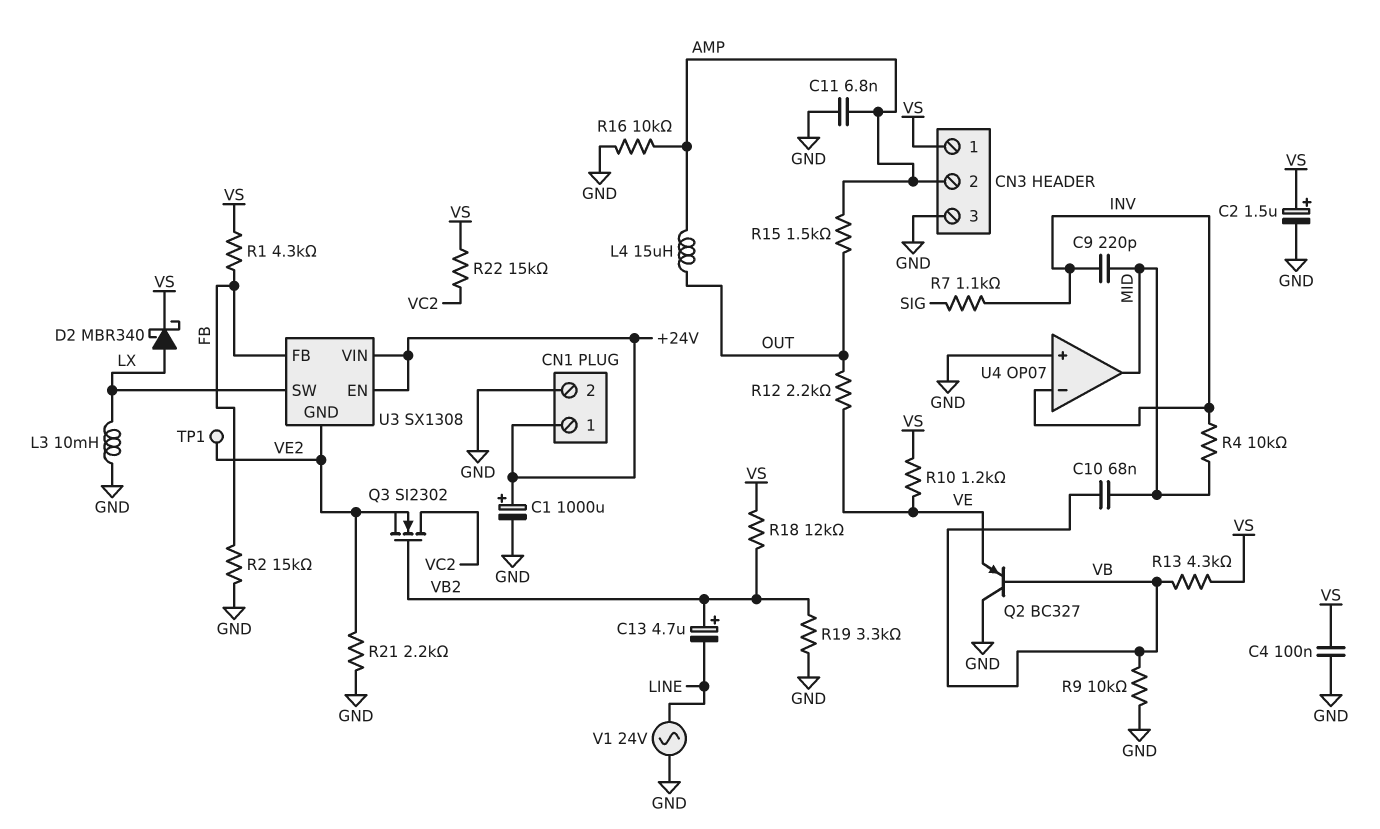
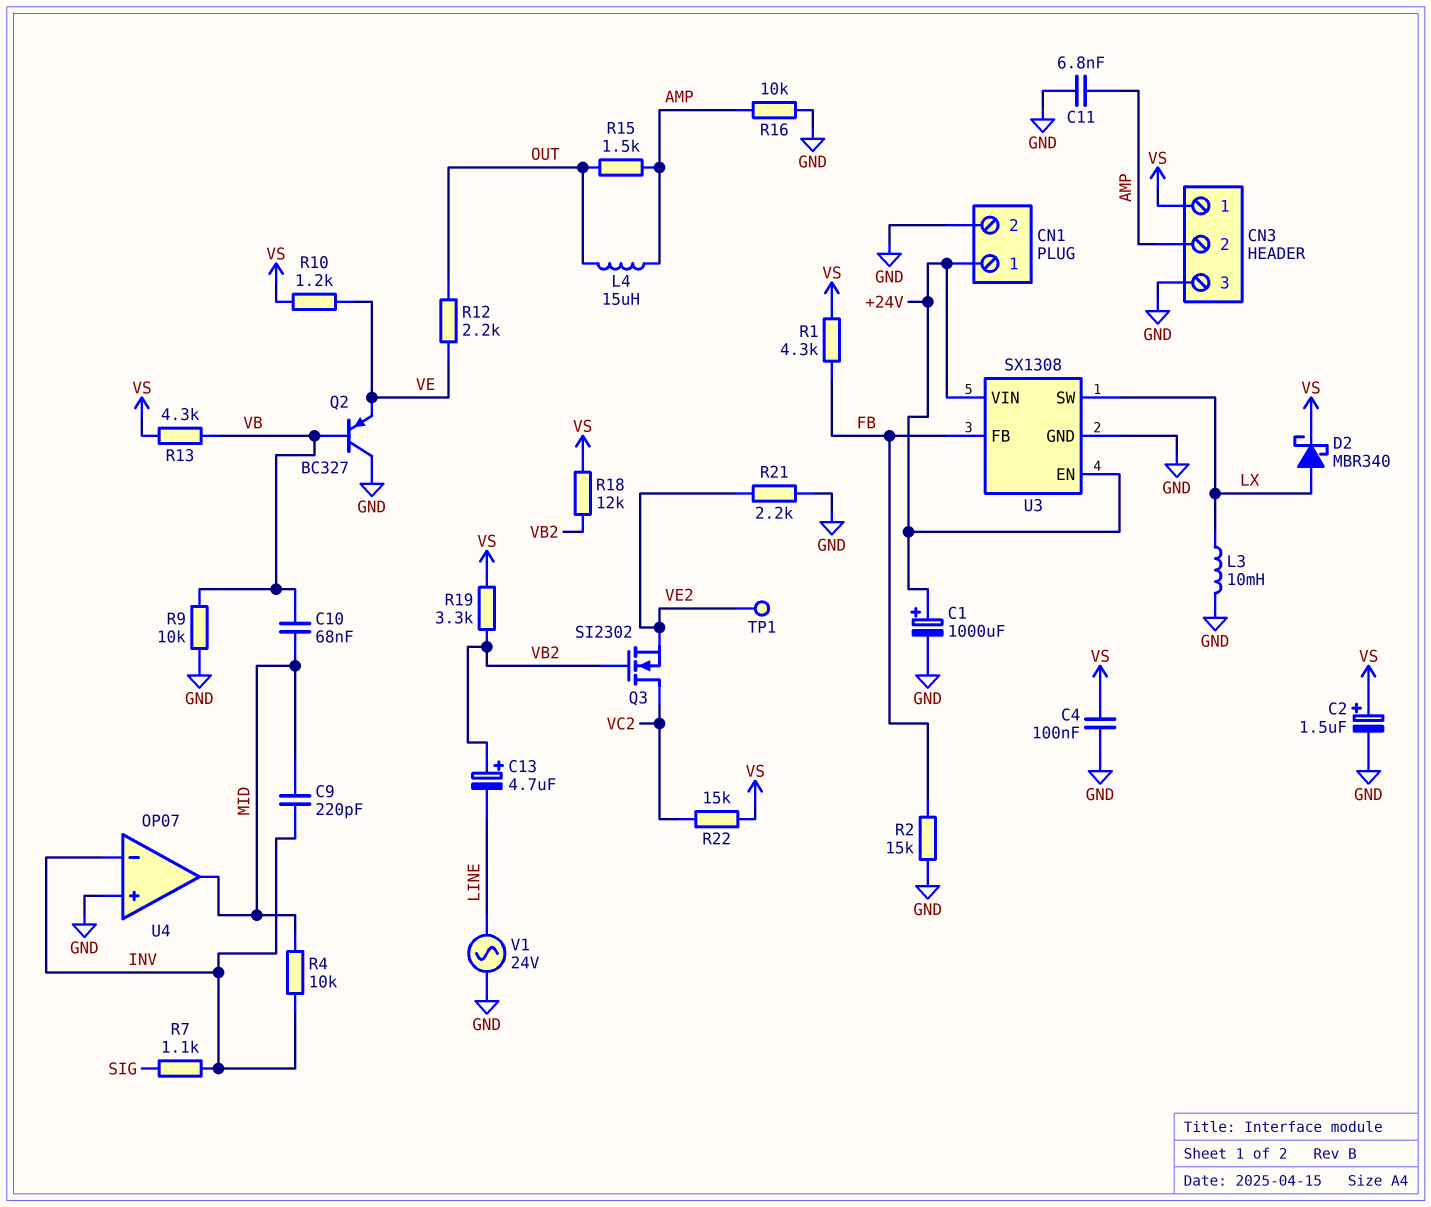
R19: 3.3k (GND, VB2) -> 3.3k (VB2, VS)
U3 pin GND: VE2 -> GND

